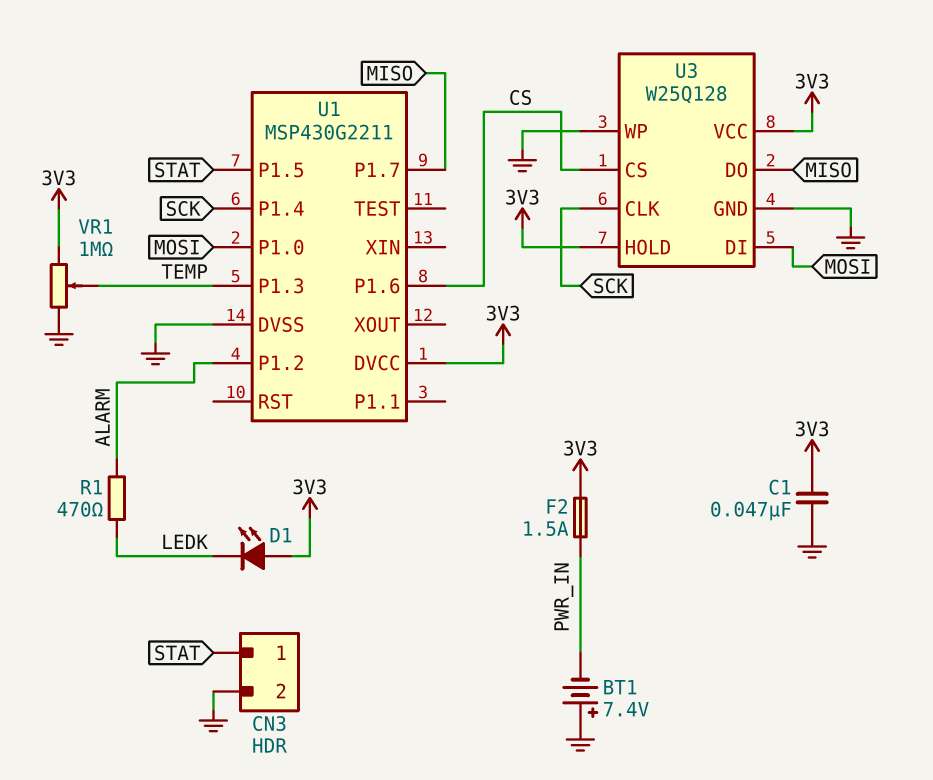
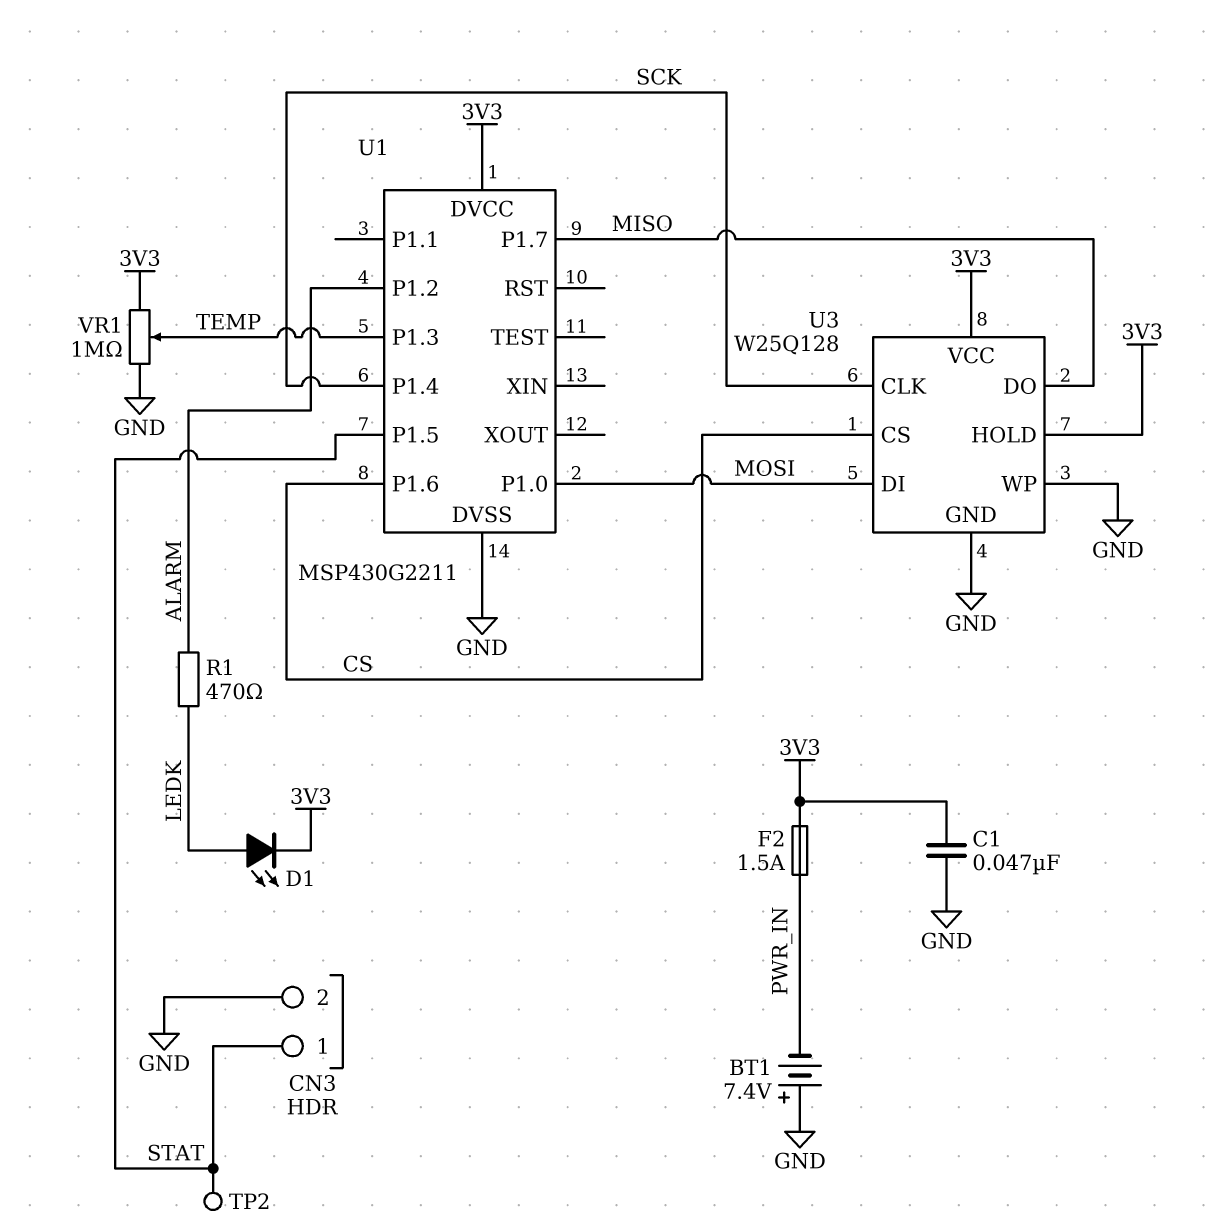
D1: LED (A 3V3, K LEDK) -> LED (A LEDK, K 3V3)
TP2: none -> test point (STAT)

